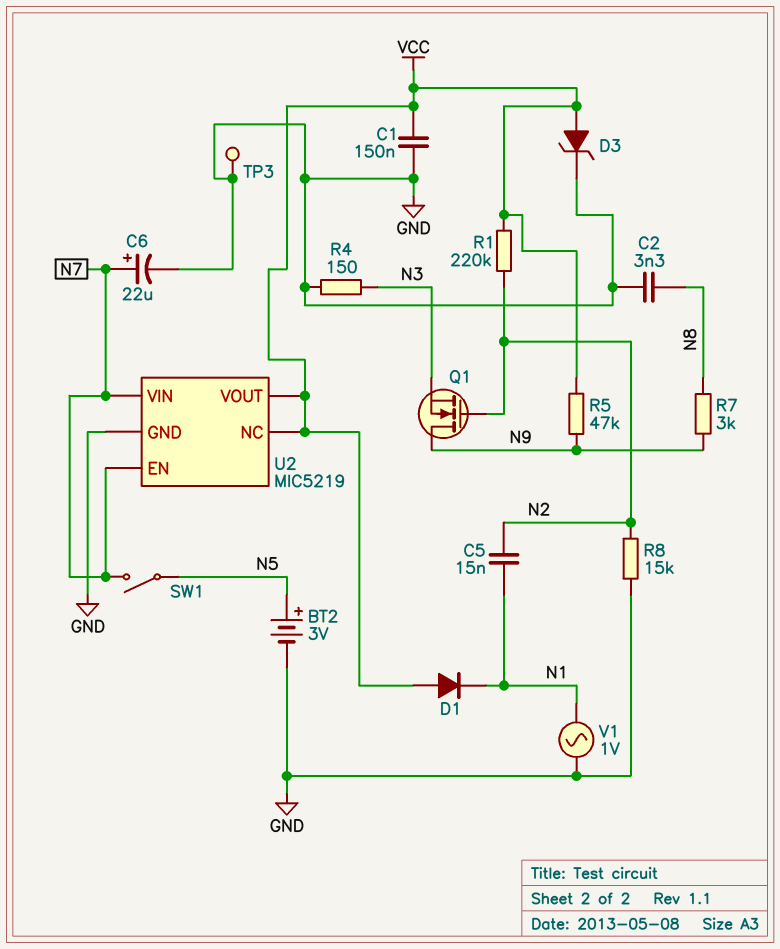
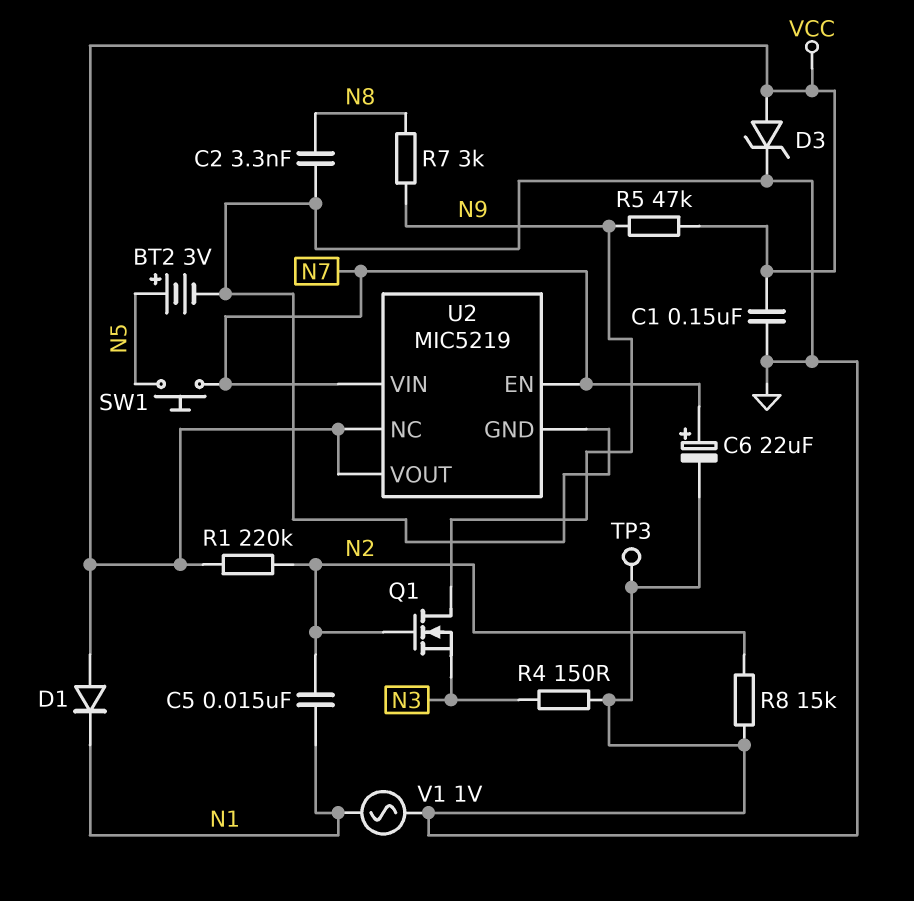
SW1: switch (N5, N7) -> button (N5, N7)

